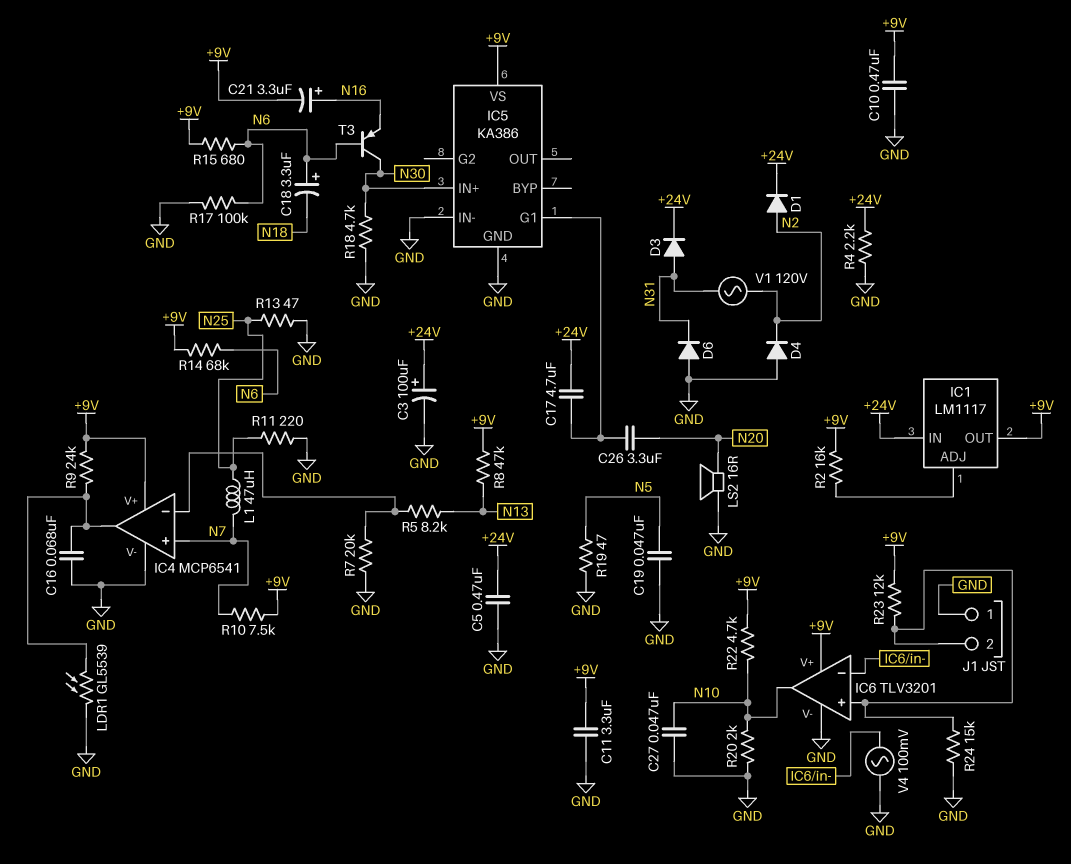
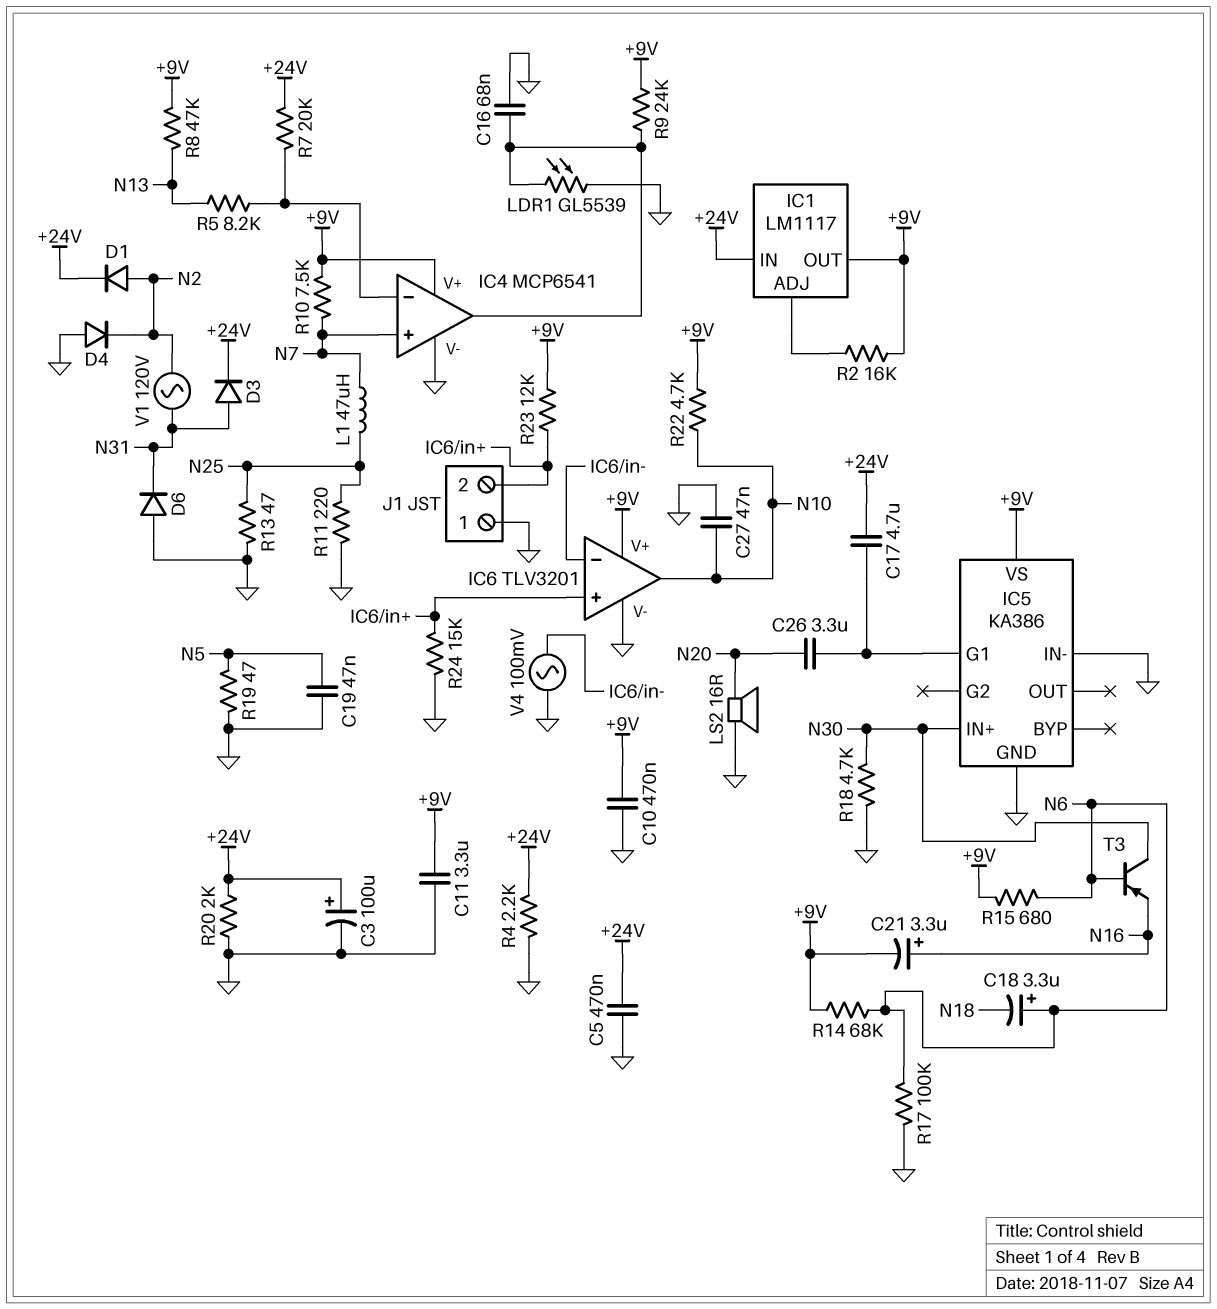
R7: 20k (GND, IC4/in-) -> 20k (+24V, IC4/in-)
R20: 2k (GND, N10) -> 2k (+24V, GND)

